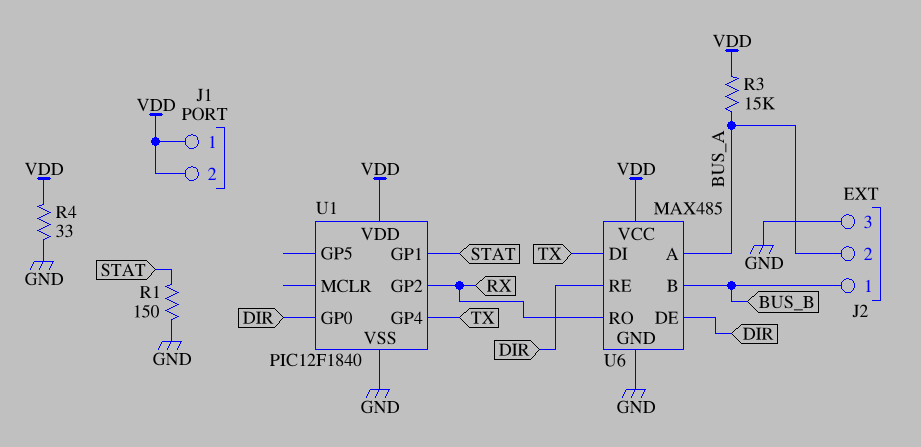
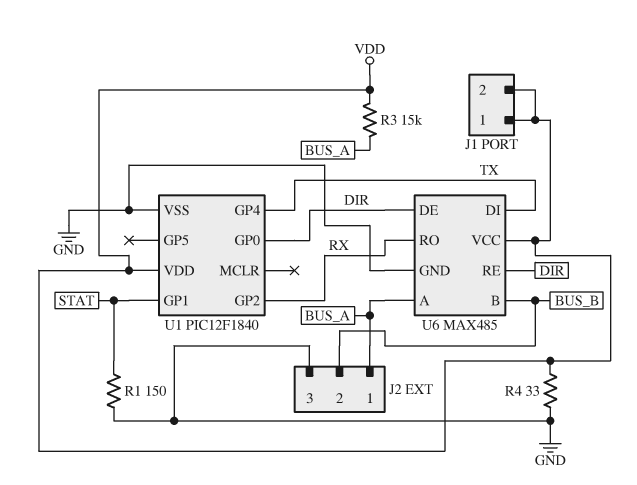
J2 pin 1: BUS_B -> BUS_A
J2 pin 2: BUS_A -> BUS_B

